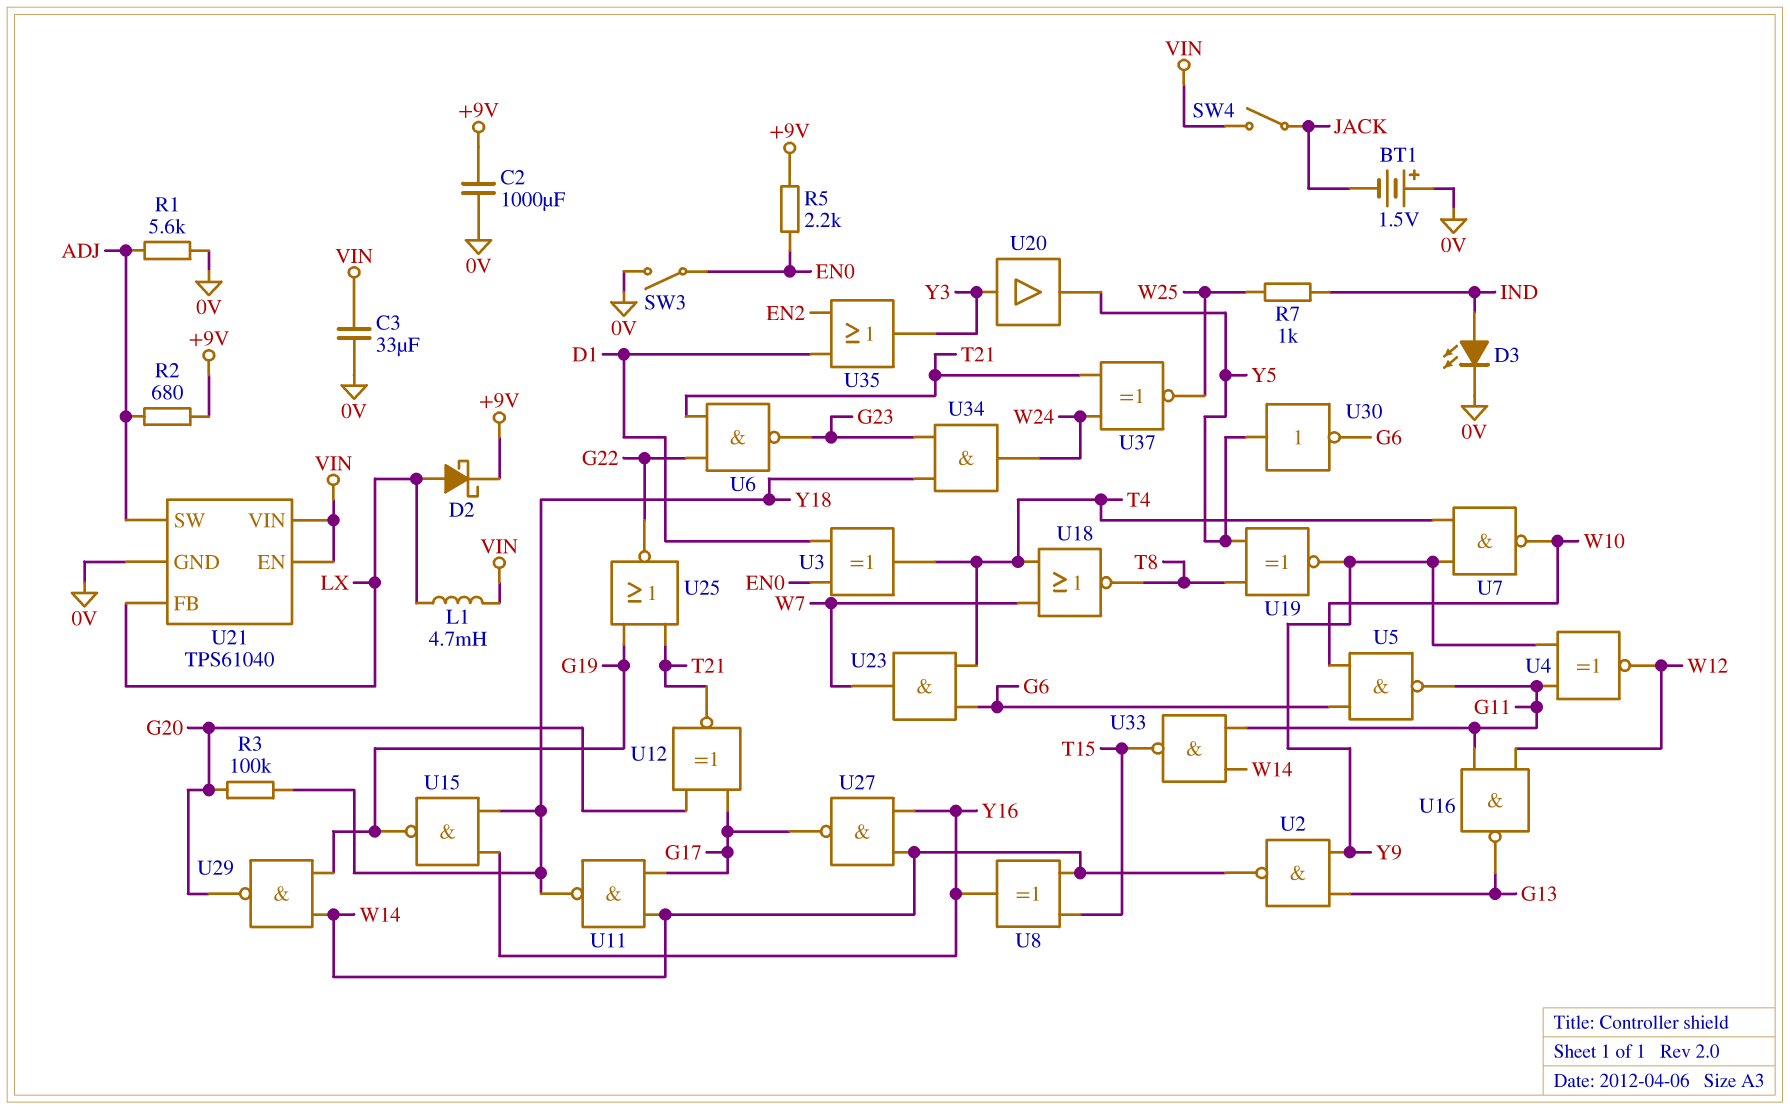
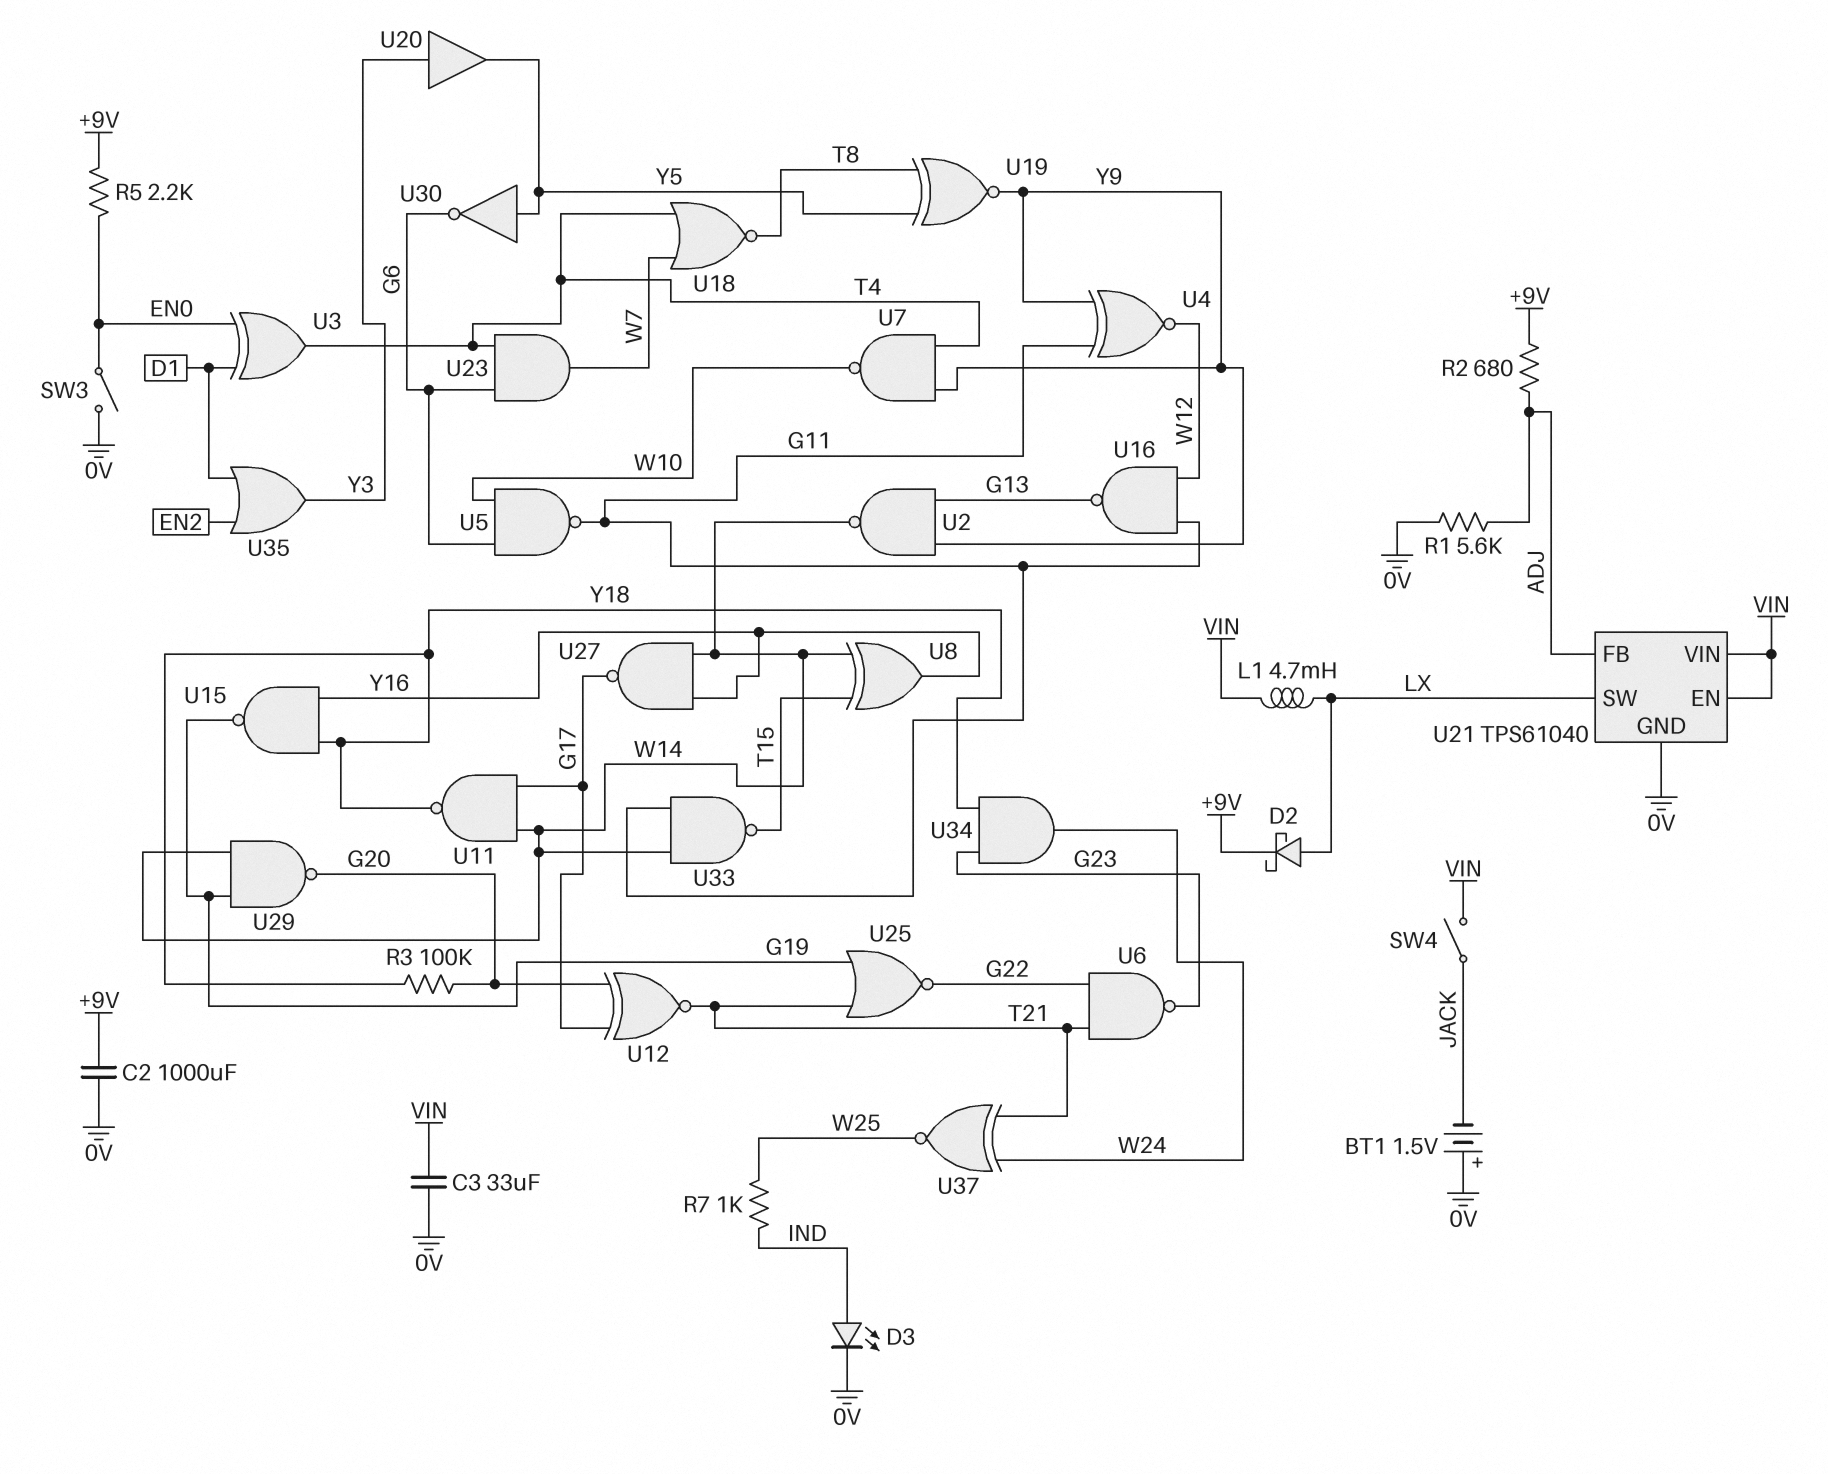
U21 pin FB: LX -> ADJ
U21 pin SW: ADJ -> LX

